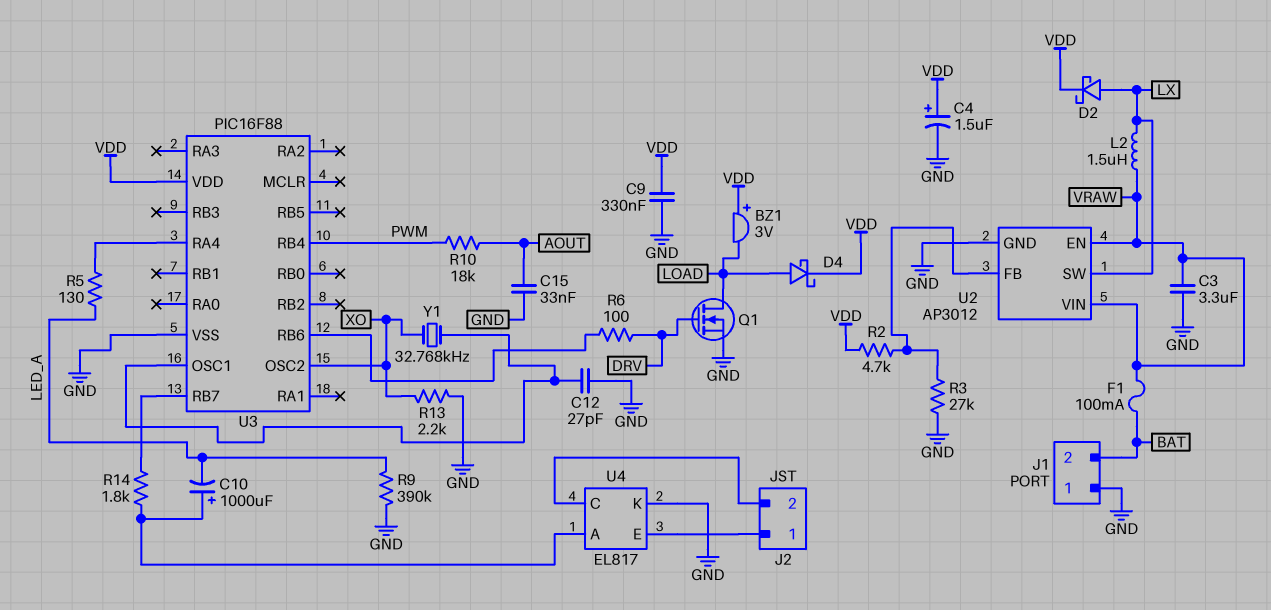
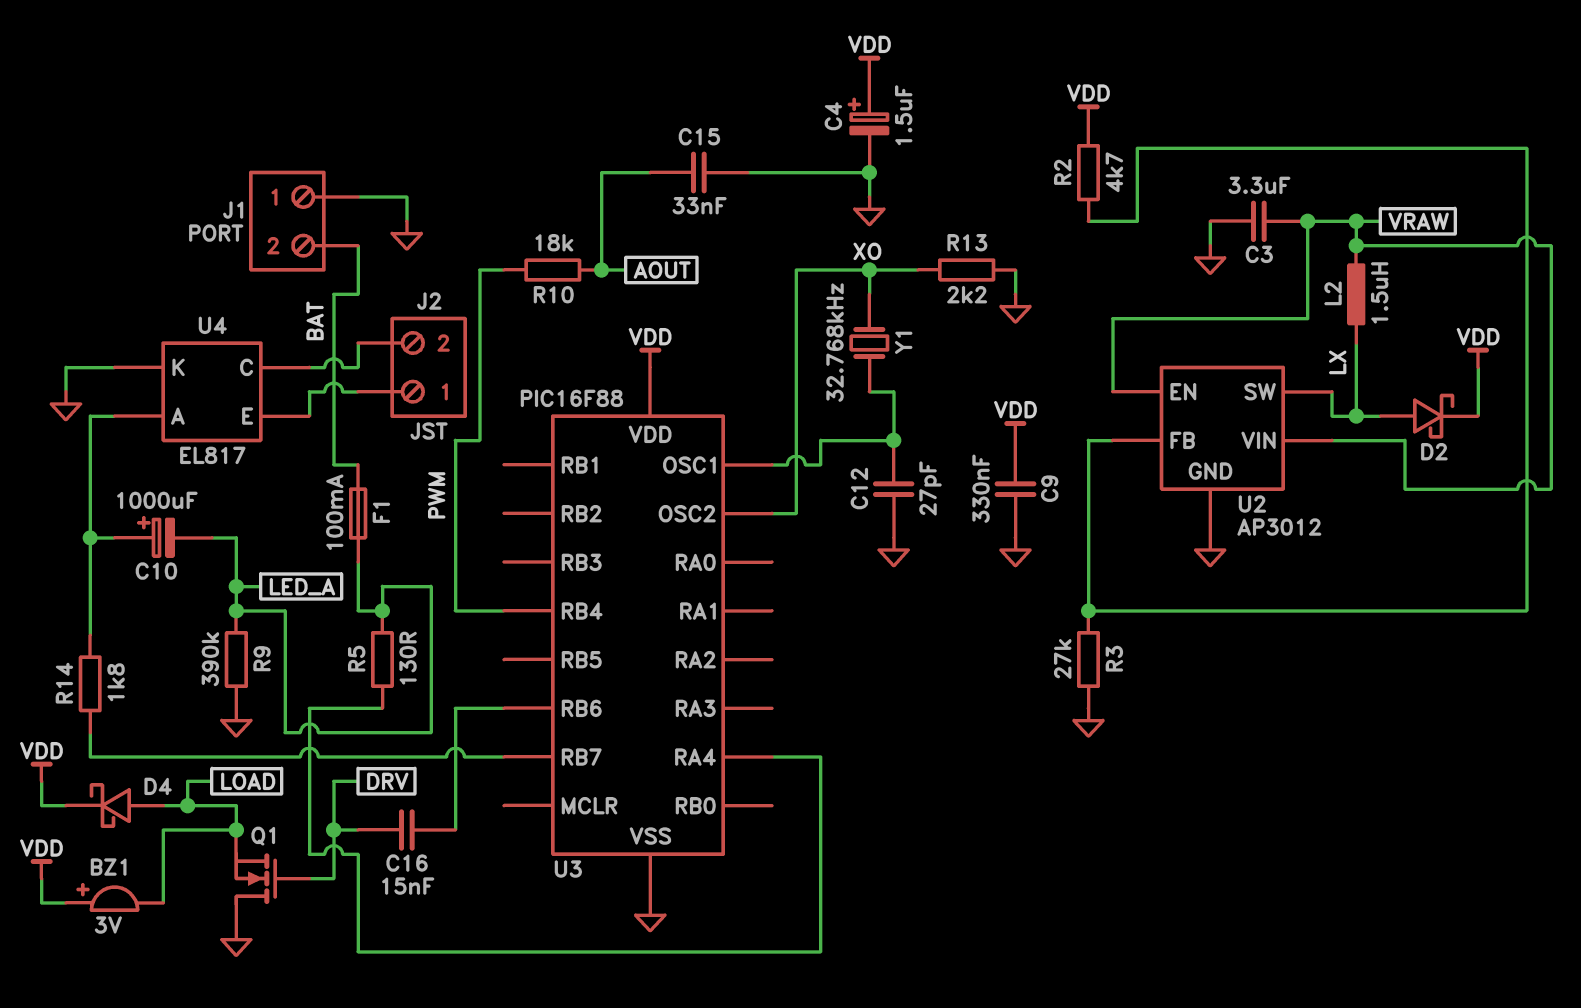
C16: none -> 15nF (DRV, U3/RB6)
F1: 100mA (BAT, VRAW) -> 100mA (BAT, LED_A)
Q1: NMOS (G DRV, D LOAD, S GND) -> NMOS (G DRV, D GND, S LOAD)
R6: 100 (DRV, U3/RB6) -> none

